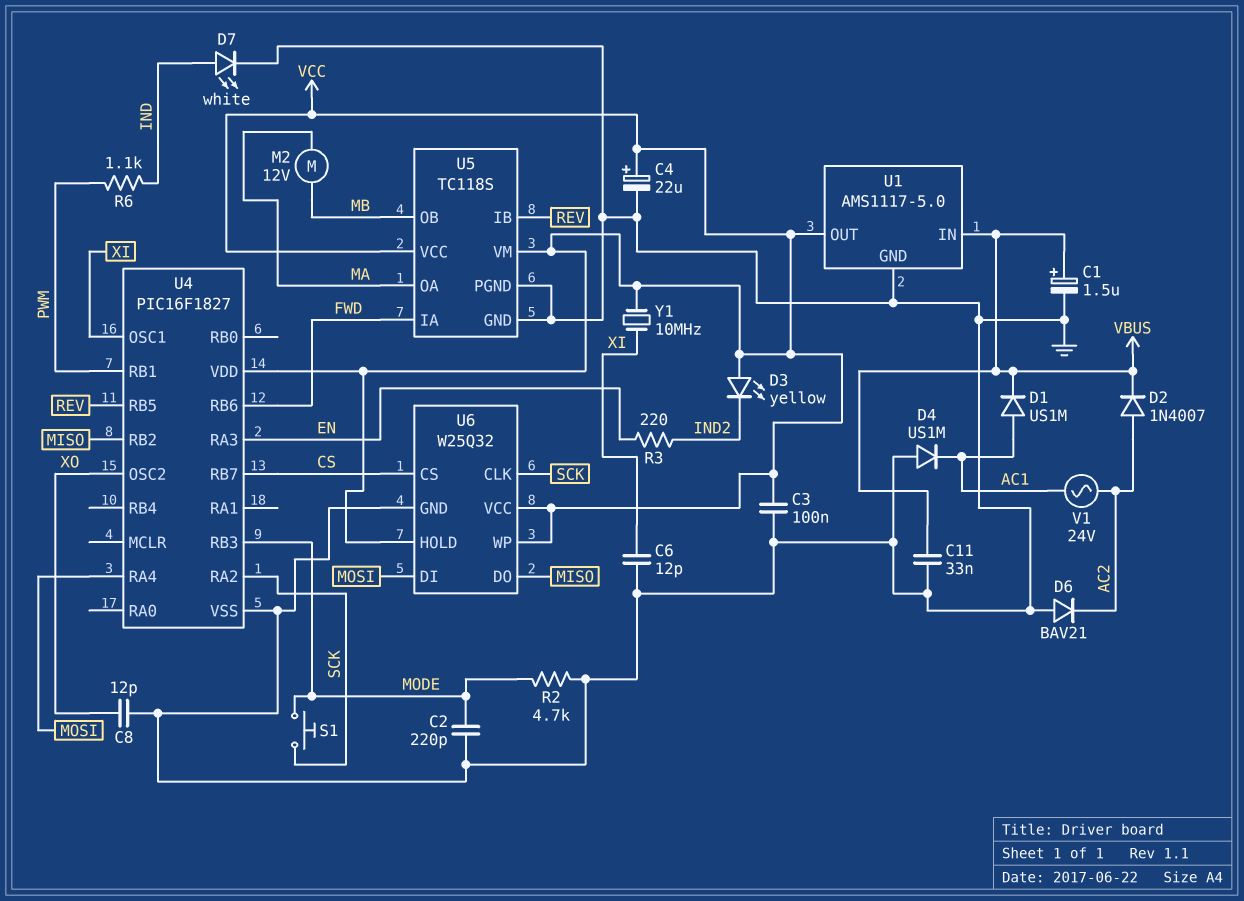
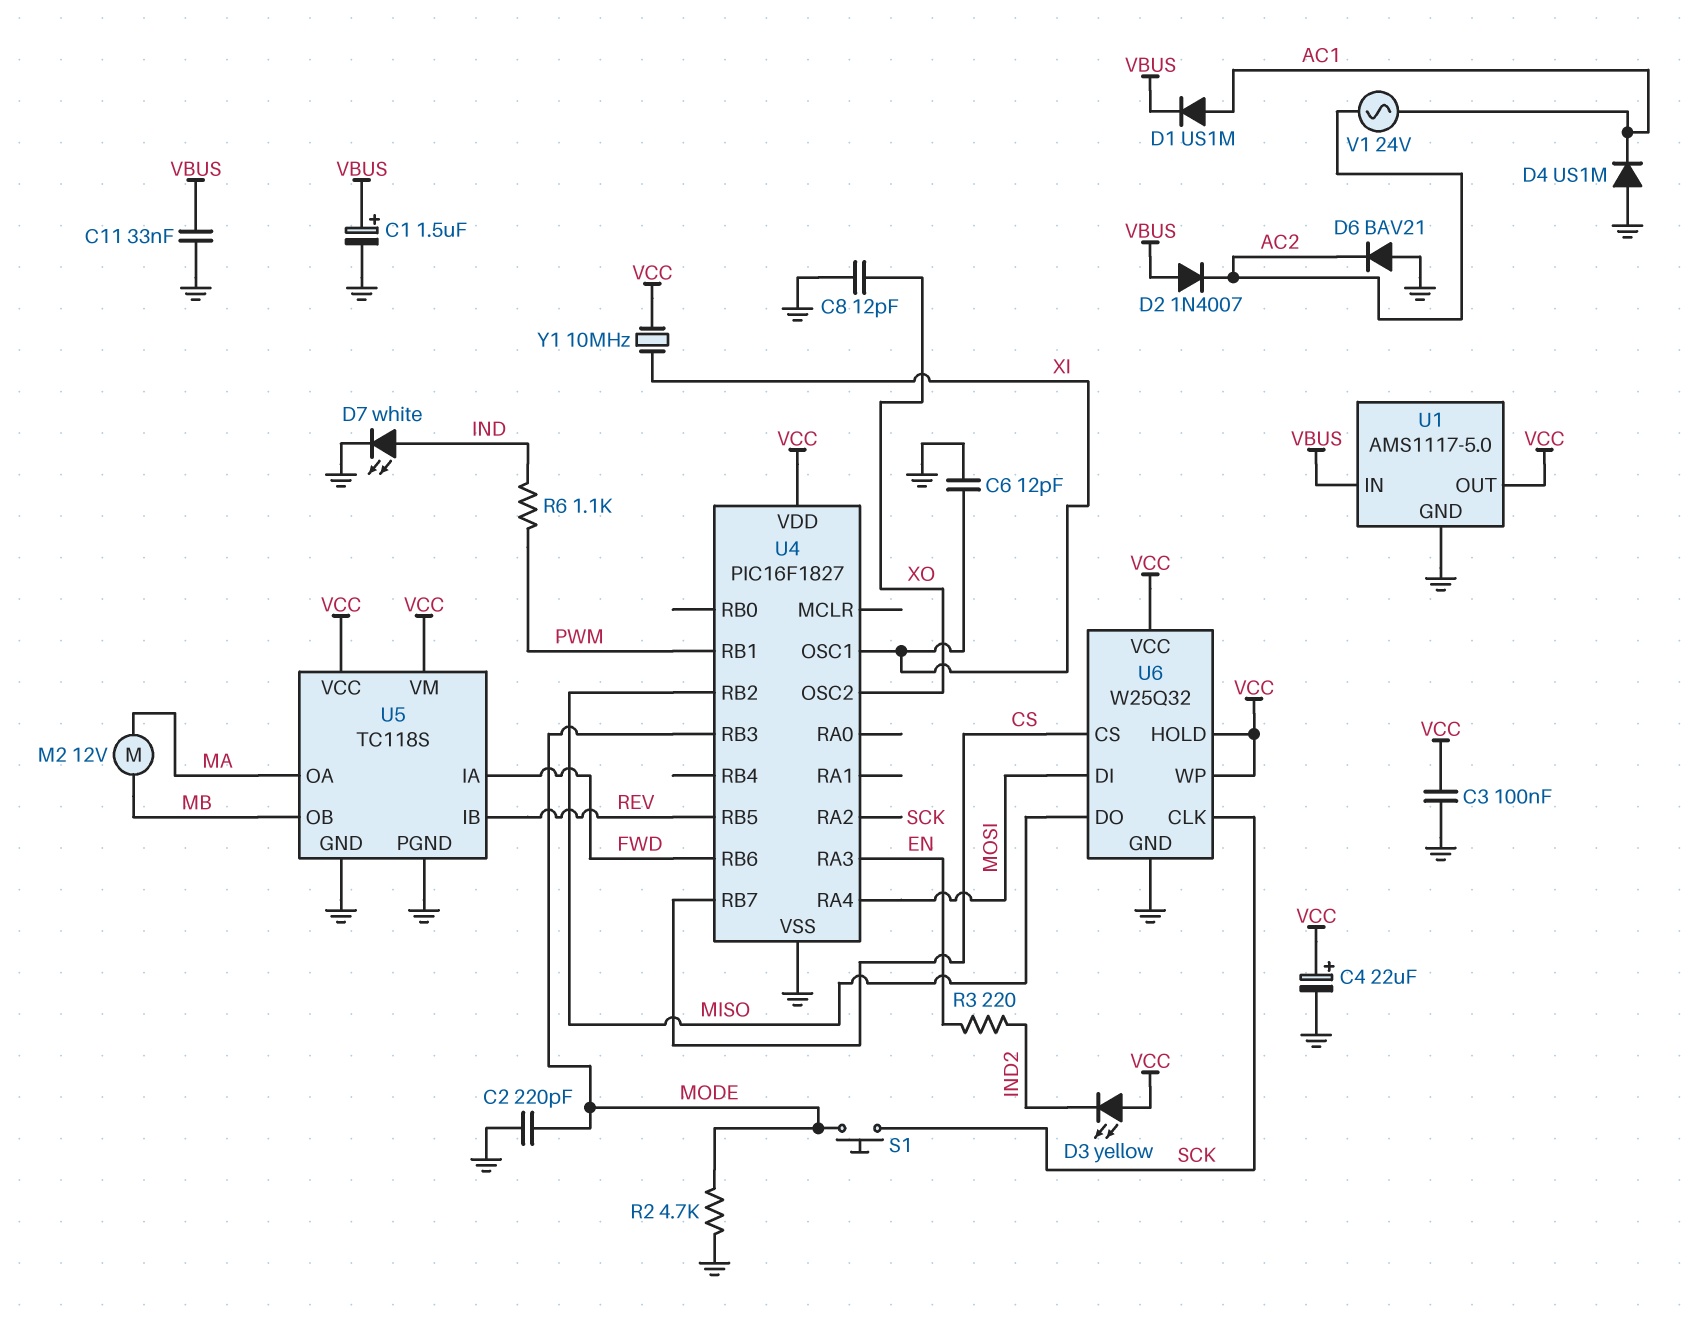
D2: diode 1N4007 (A AC2, K VBUS) -> diode 1N4007 (A VBUS, K AC2)

